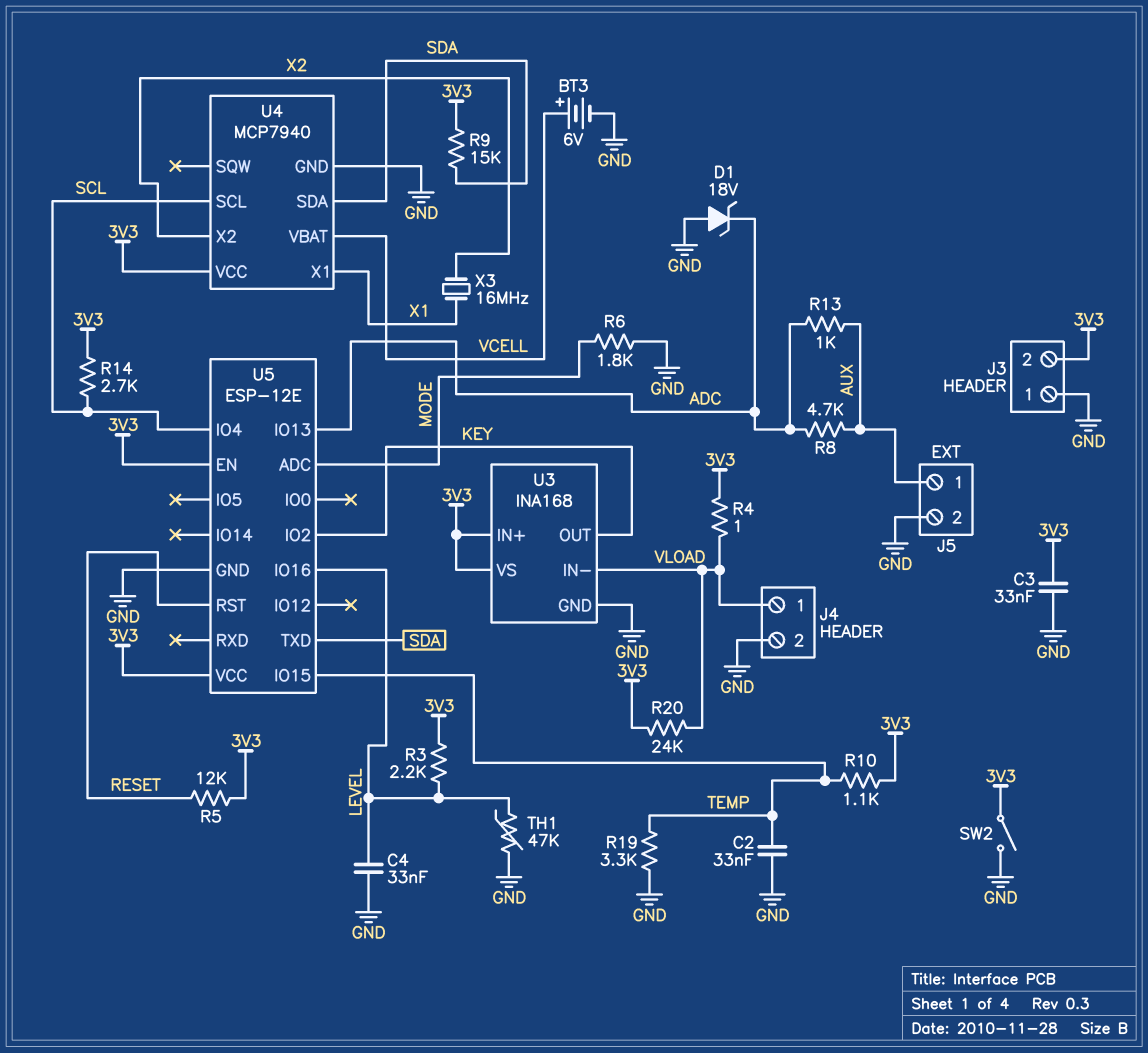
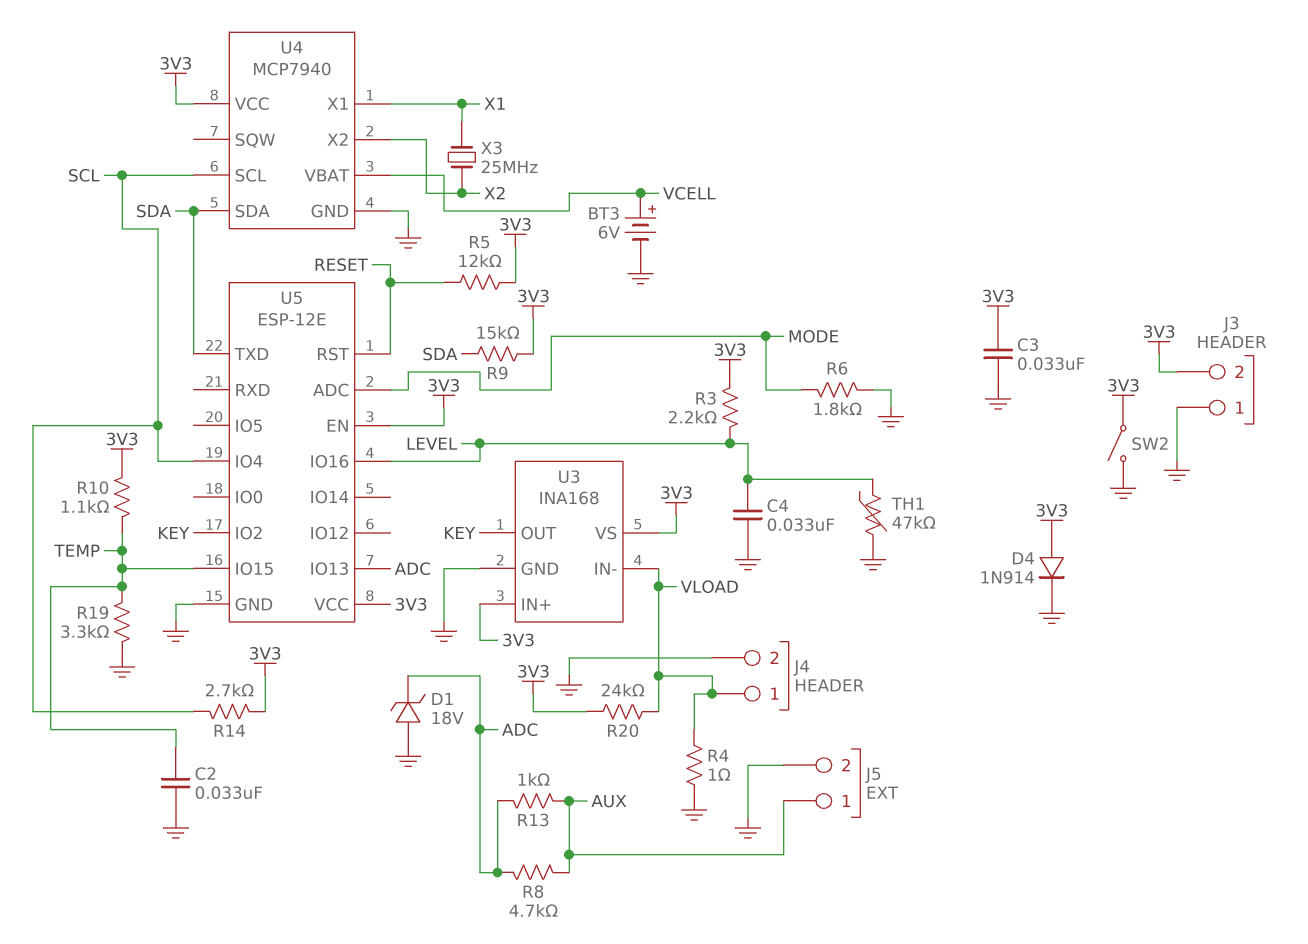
D4: none -> diode 1N914 (A 3V3, K GND)
R4: 1 (3V3, VLOAD) -> 1 (GND, VLOAD)
X3: 16MHz (X1, X2) -> 25MHz (X1, X2)

